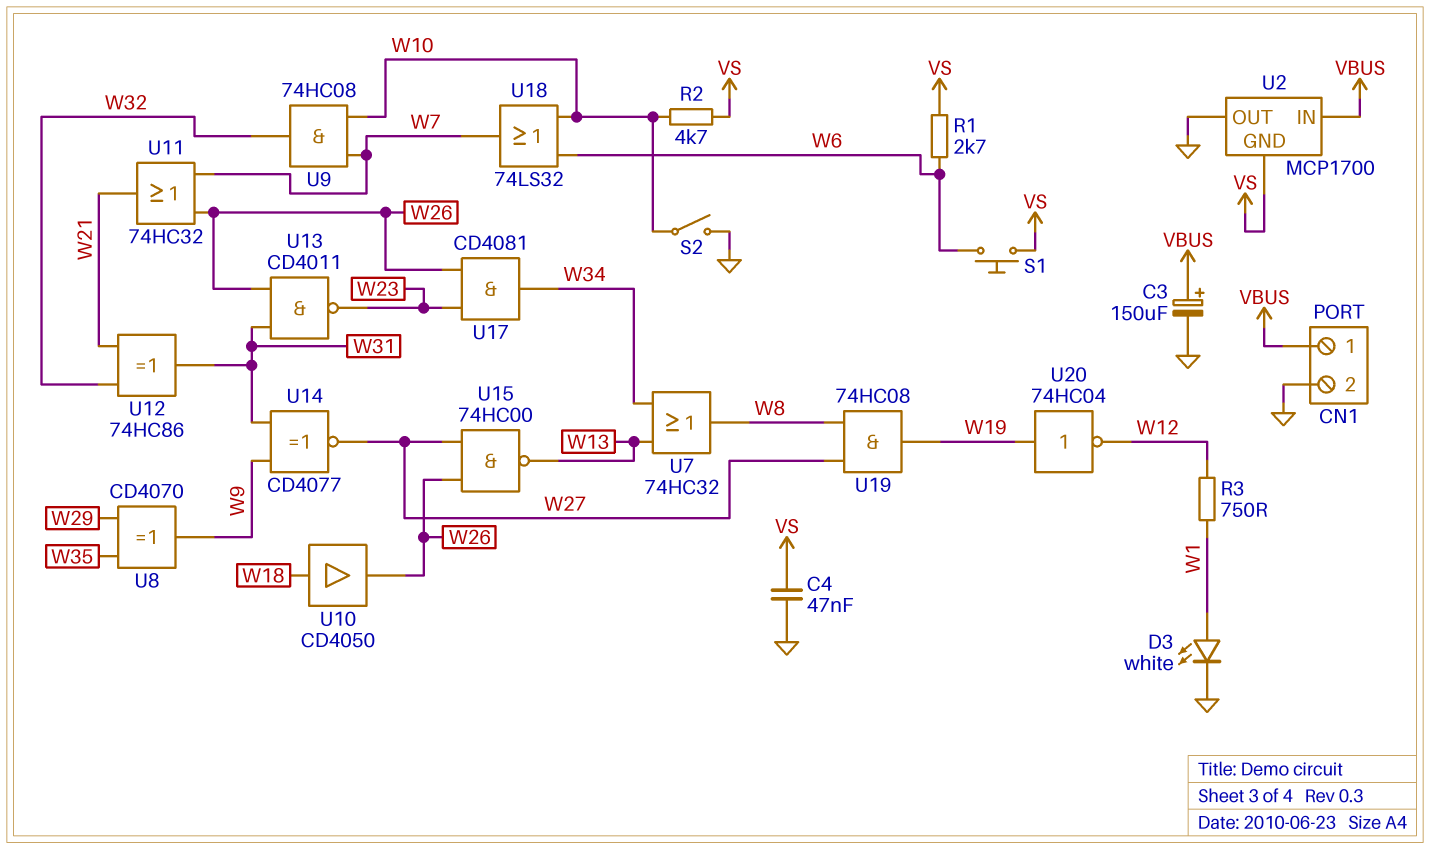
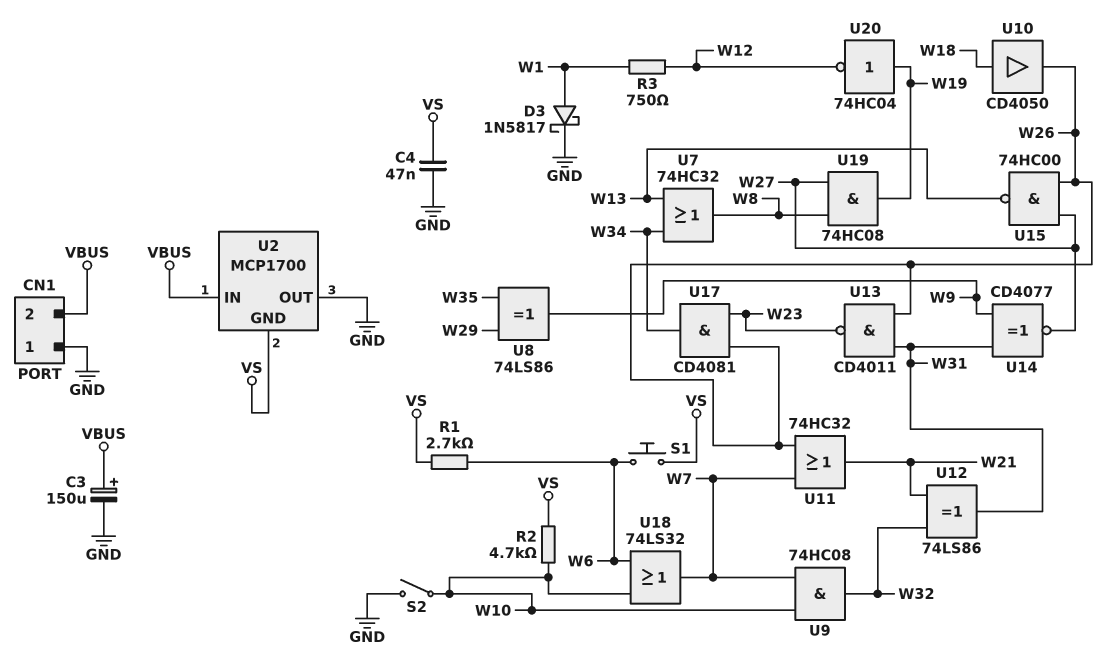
CN1 pin 1: VBUS -> GND
CN1 pin 2: GND -> VBUS
D3: LED white (A W1, K GND) -> schottky 1N5817 (A W1, K GND)
U8: XOR CD4070 (in W29, in W35, out W9) -> XOR 74LS86 (in W29, in W35, out W9)
U12: XOR 74HC86 (in W21, in W32, out W31) -> XOR 74LS86 (in W21, in W32, out W31)

